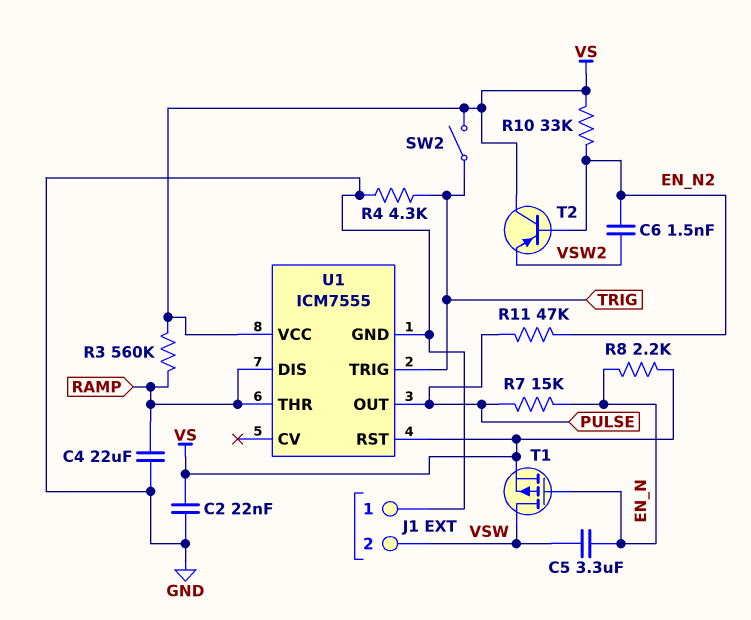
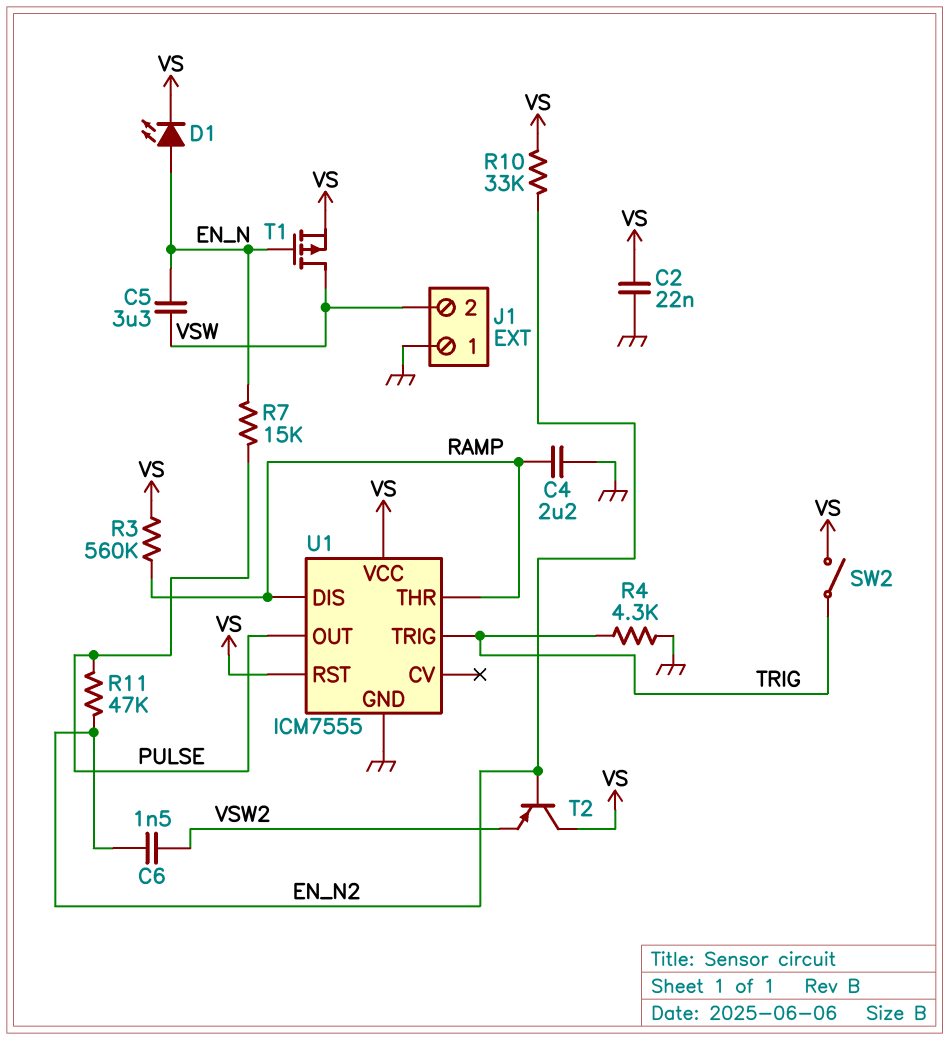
C4: 22uF (GND, RAMP) -> 2.2uF (GND, RAMP)
D1: none -> LED (A EN_N, K VS)
R8: 2.2k (EN_N, VS) -> none

